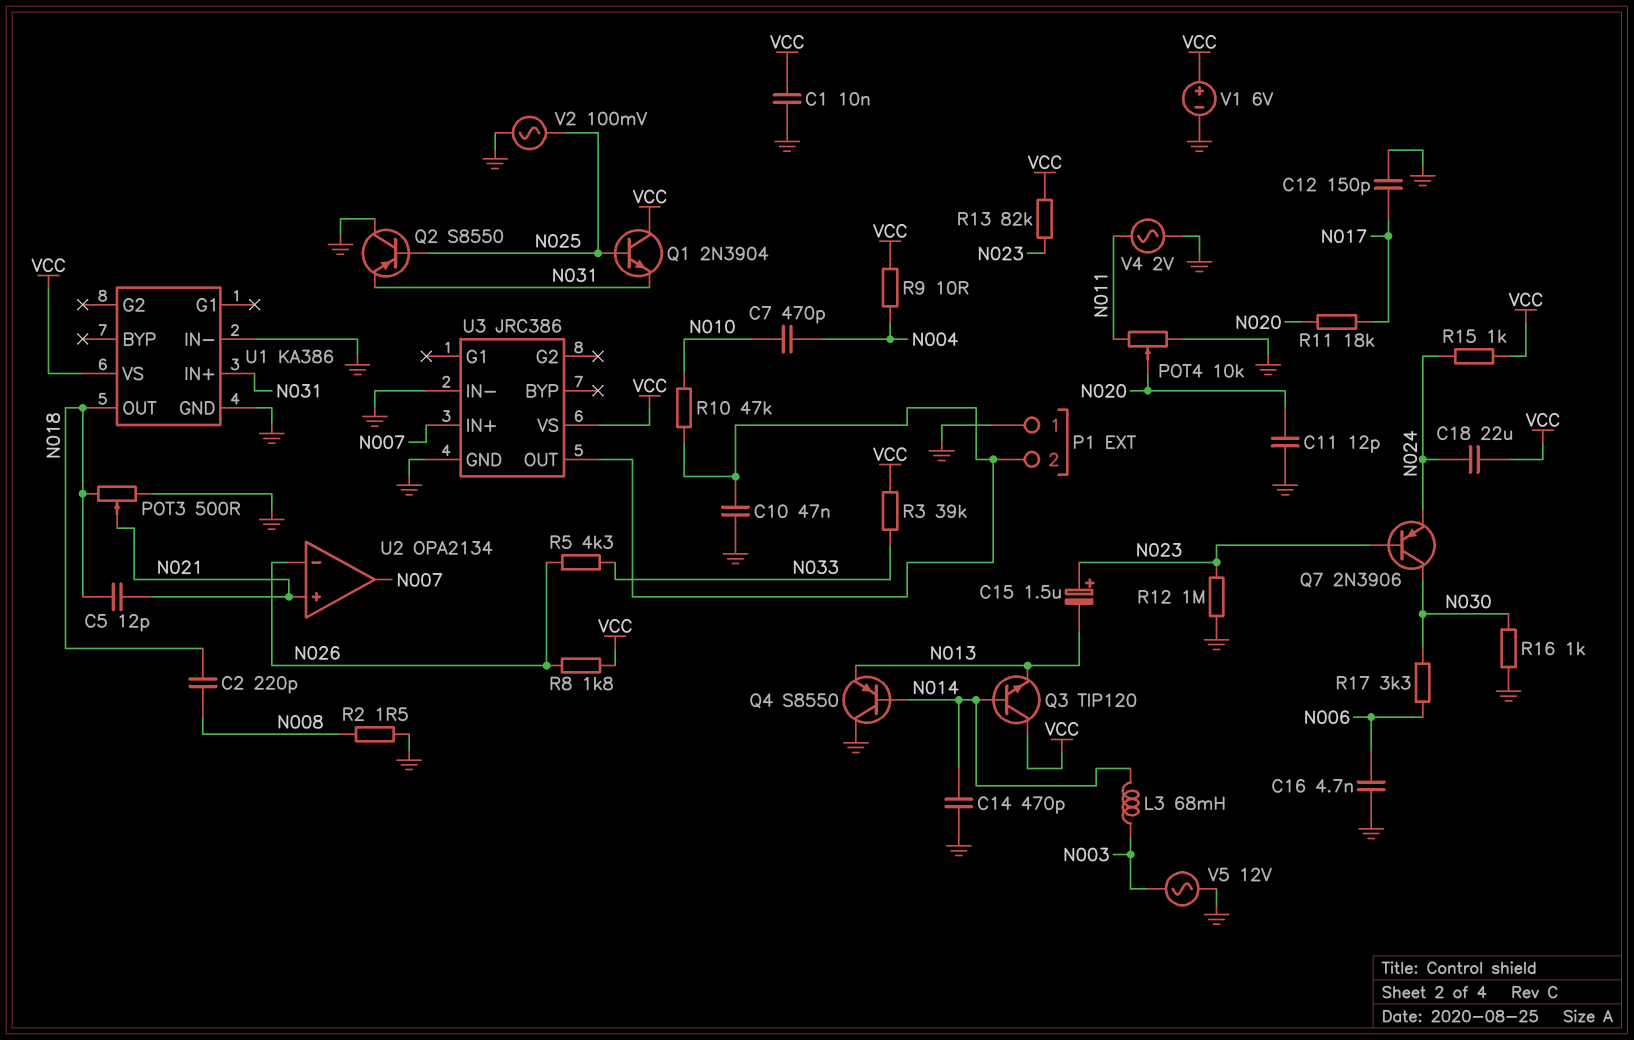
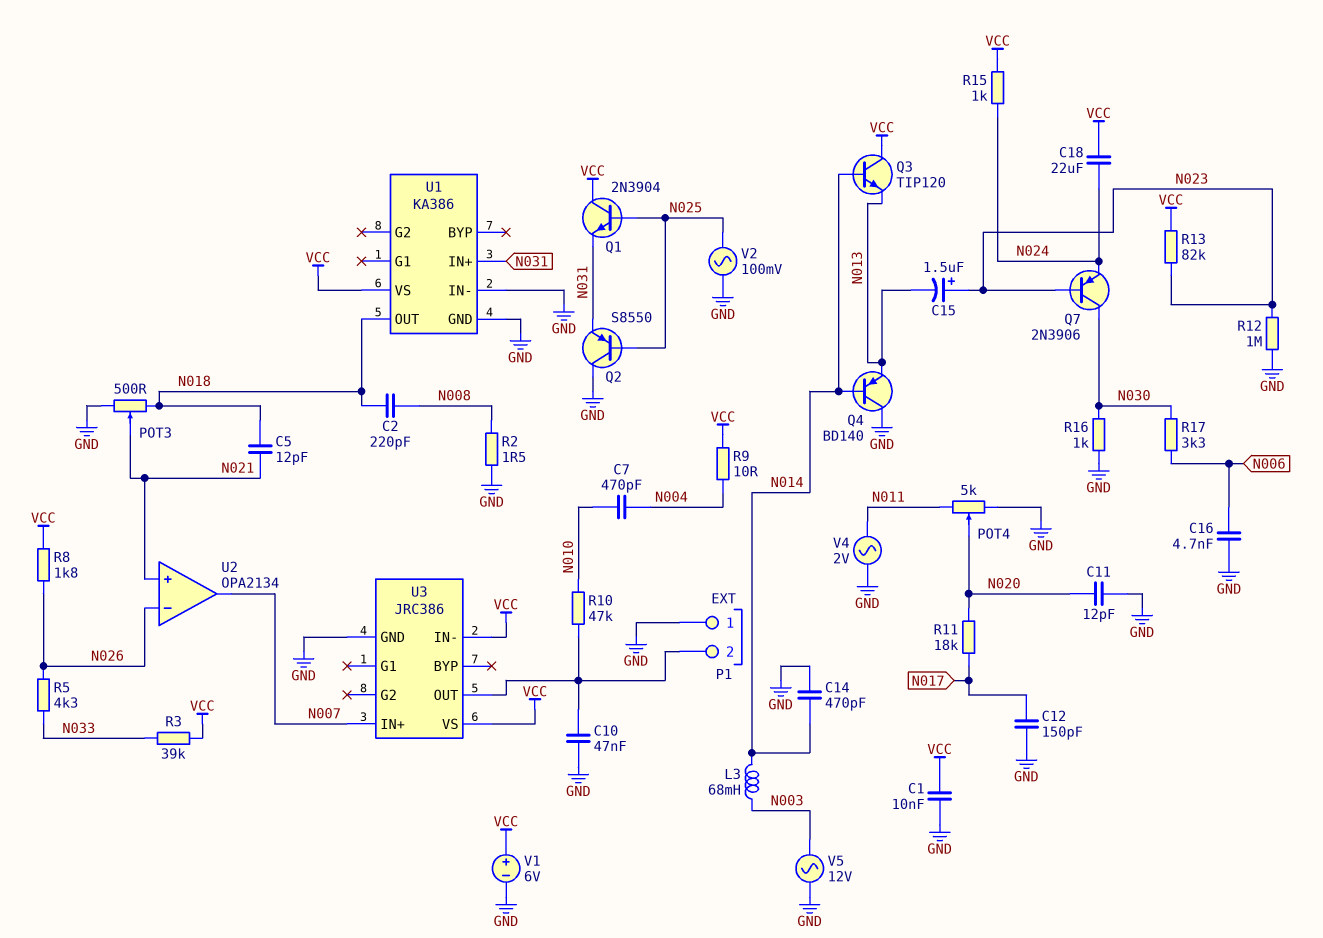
POT4: 10k (GND, N011, wiper N020) -> 5k (GND, N011, wiper N020)
Q4: PNP S8550 (B N014, C GND, E N013) -> PNP BD140 (B N014, C GND, E N013)
U3 pin IN-: GND -> VCC

